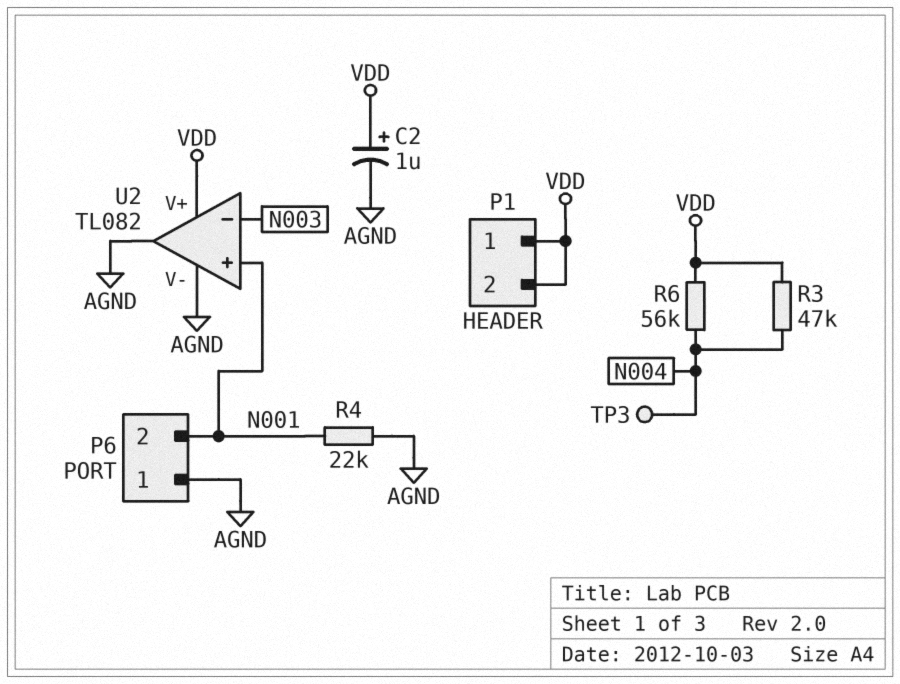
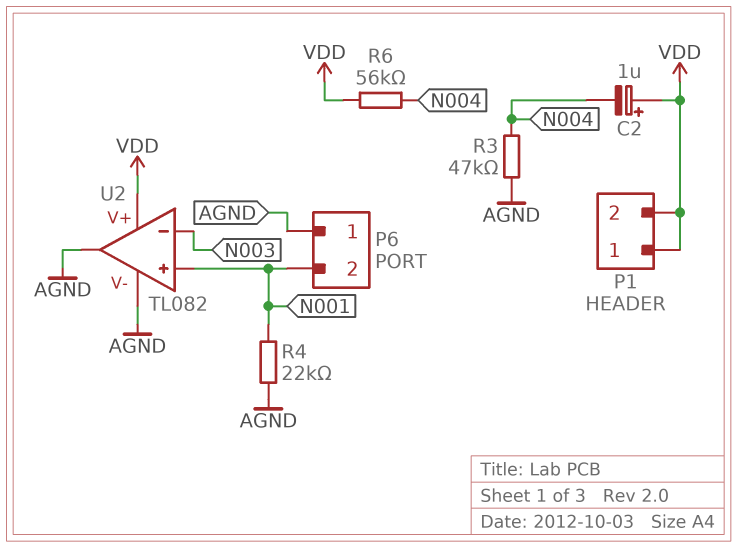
C2: 1uF (plus VDD, minus AGND) -> 1uF (plus VDD, minus N004)
R3: 47k (N004, VDD) -> 47k (AGND, N004)
TP3: test point (N004) -> none

